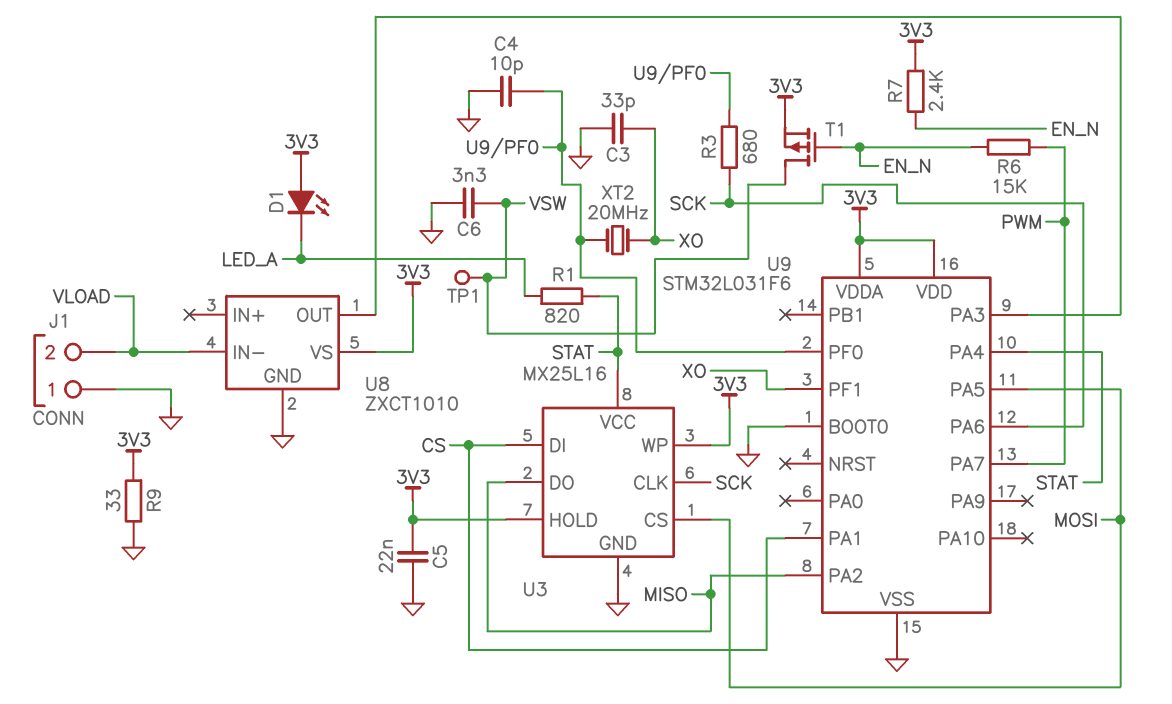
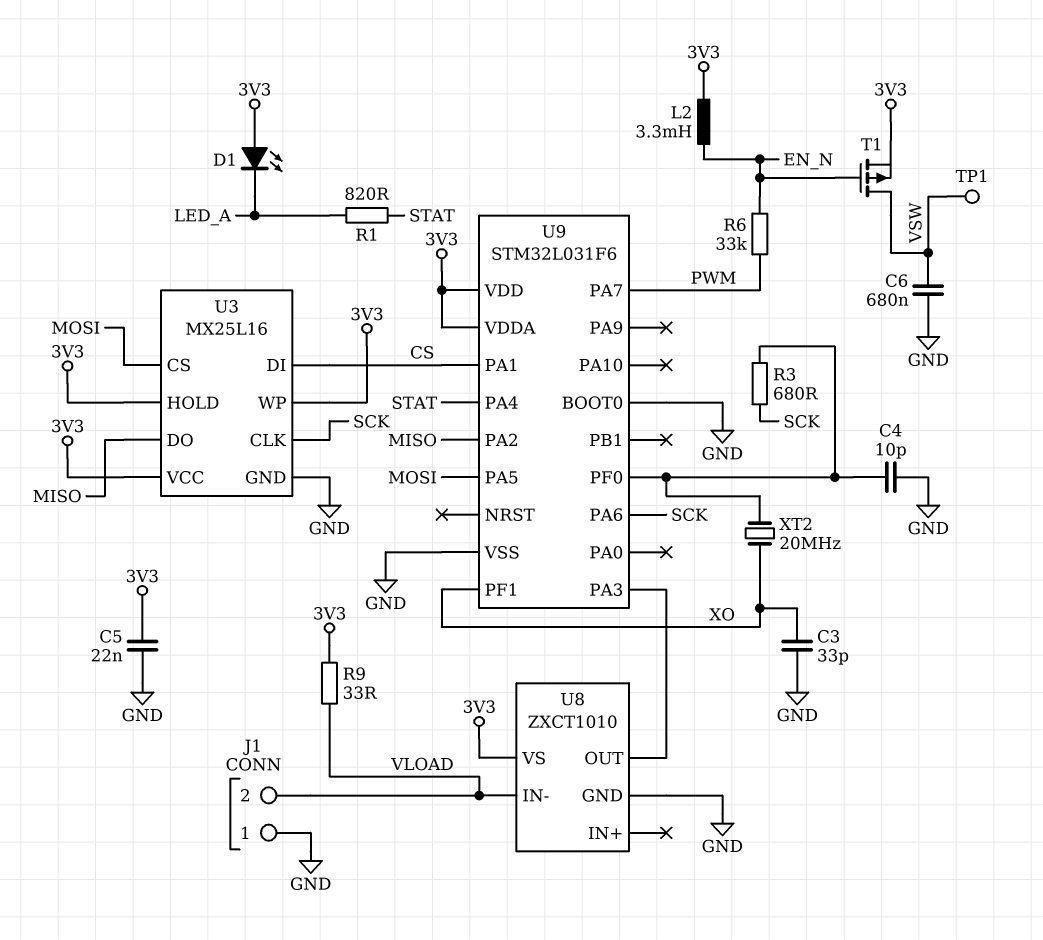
C6: 3.3nF (GND, VSW) -> 680nF (GND, VSW)
L2: none -> 3.3mH (3V3, EN_N)
R6: 15k (EN_N, PWM) -> 33k (EN_N, PWM)
R7: 2.4k (3V3, EN_N) -> none
R9: 33 (3V3, GND) -> 33 (3V3, VLOAD)
U3 pin VCC: STAT -> 3V3

